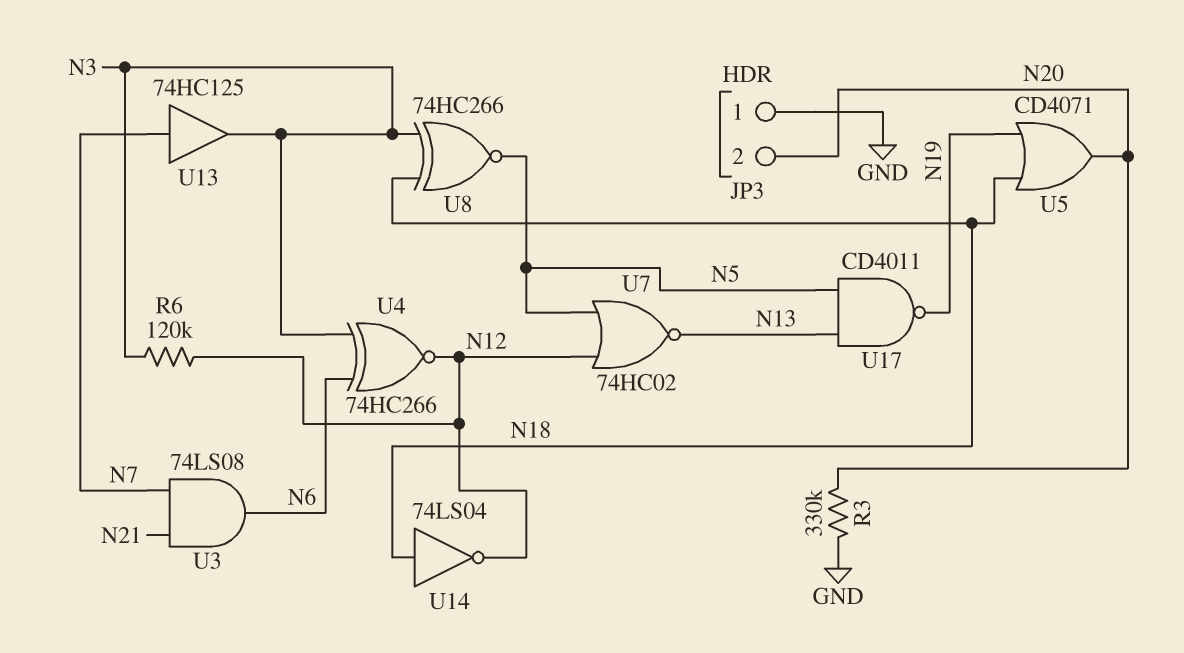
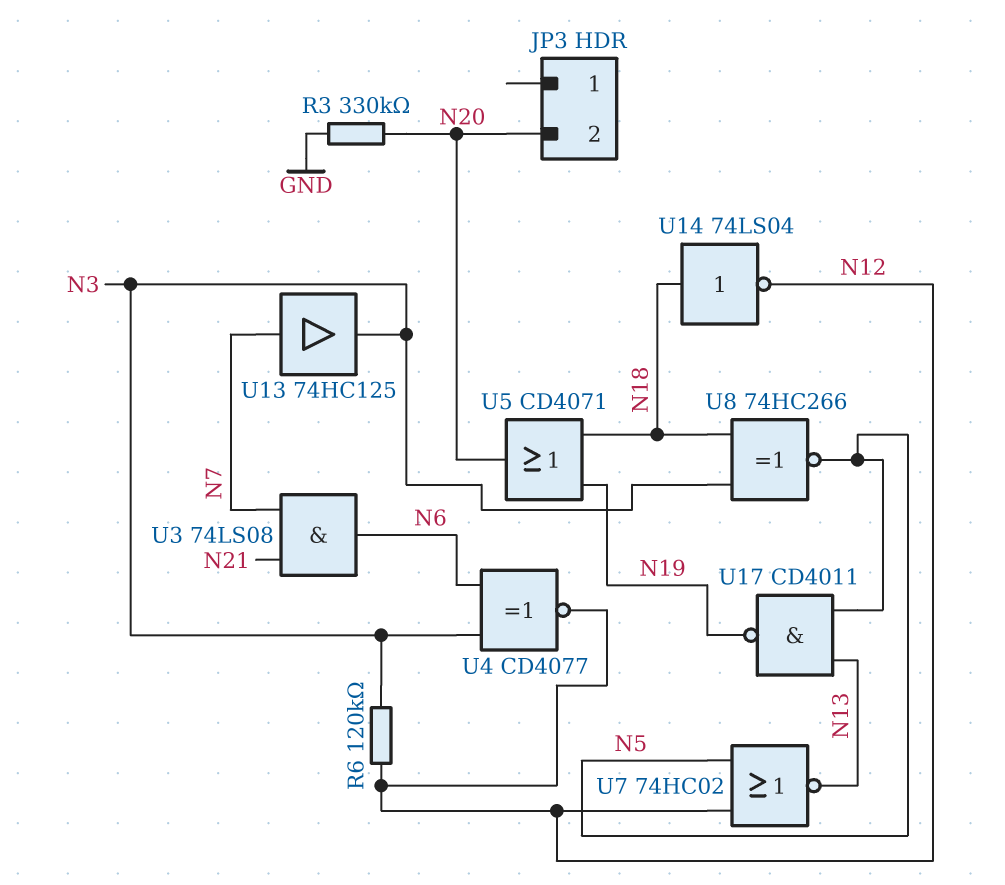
JP3 pin 1: GND -> none
U4: XNOR 74HC266 (in N3, in N6, out N12) -> XNOR CD4077 (in N3, in N6, out N12)

